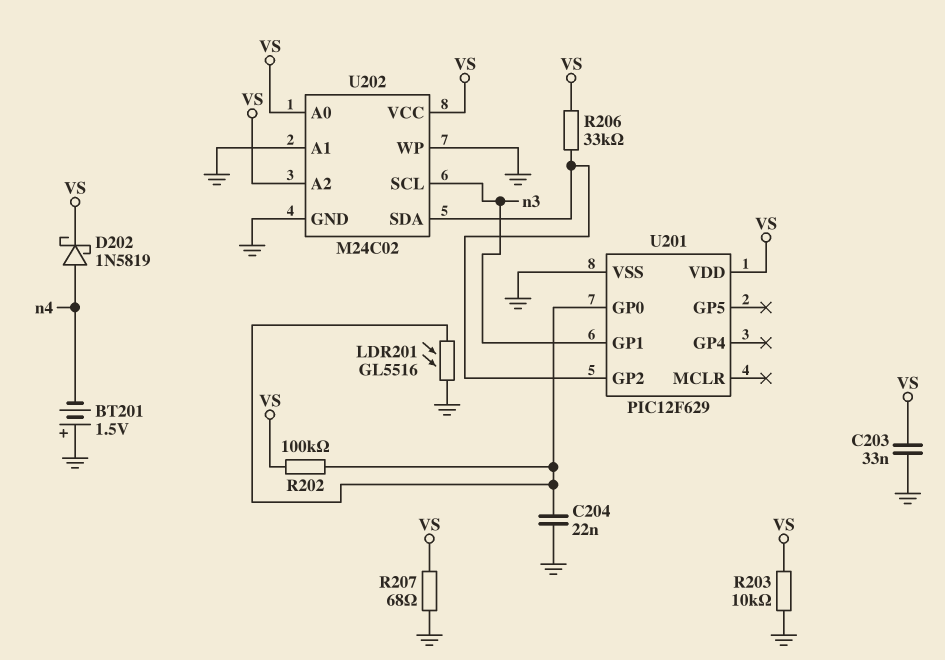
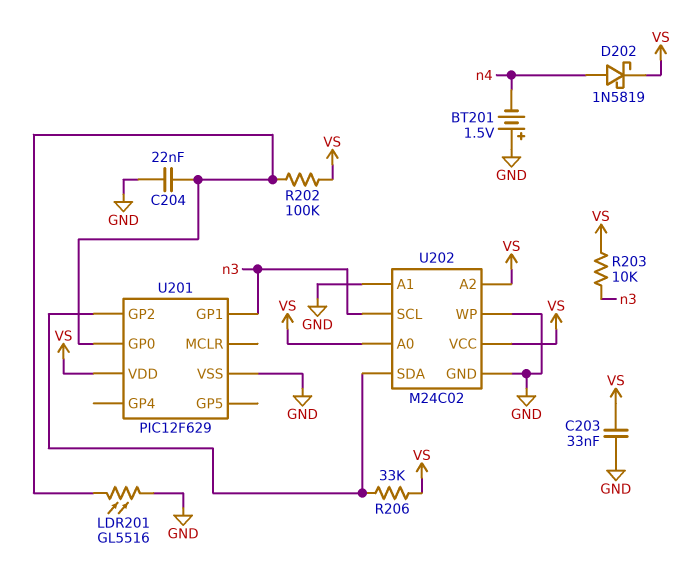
R203: 10k (GND, VS) -> 10k (VS, n3)
R207: 68 (GND, VS) -> none

